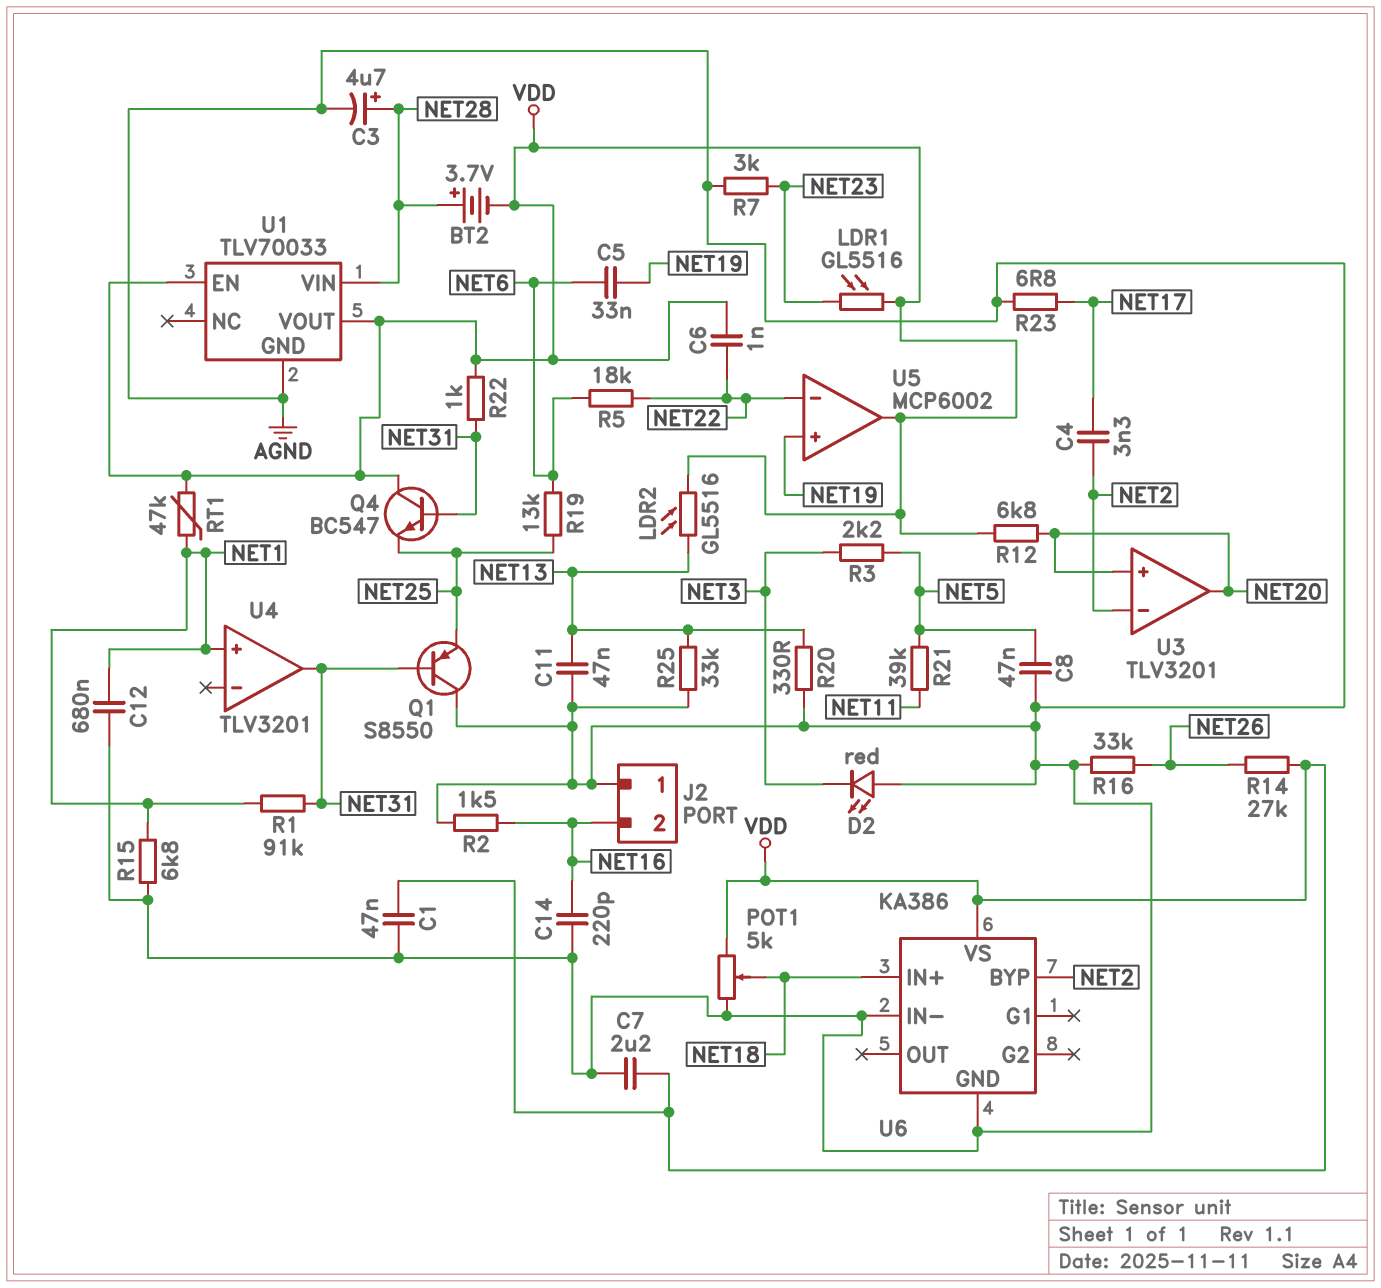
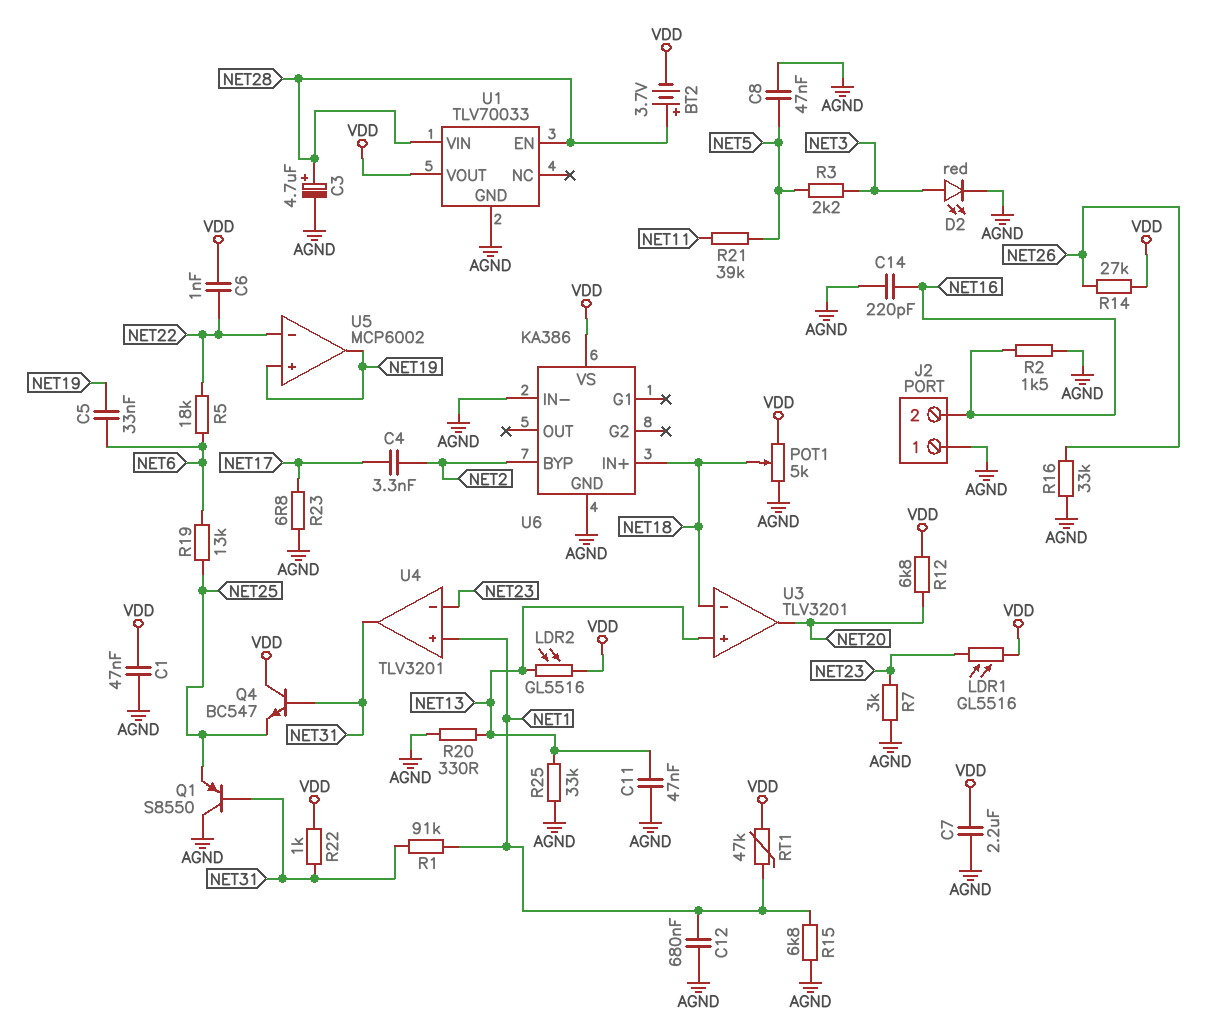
D2: LED red (A AGND, K NET3) -> LED red (A NET3, K AGND)
U1 pin EN: VDD -> NET28
U3 pin in+: NET20 -> NET13
U3 pin in-: NET2 -> NET18
U4 pin in-: none -> NET23
U5 pin out: VDD -> NET19

